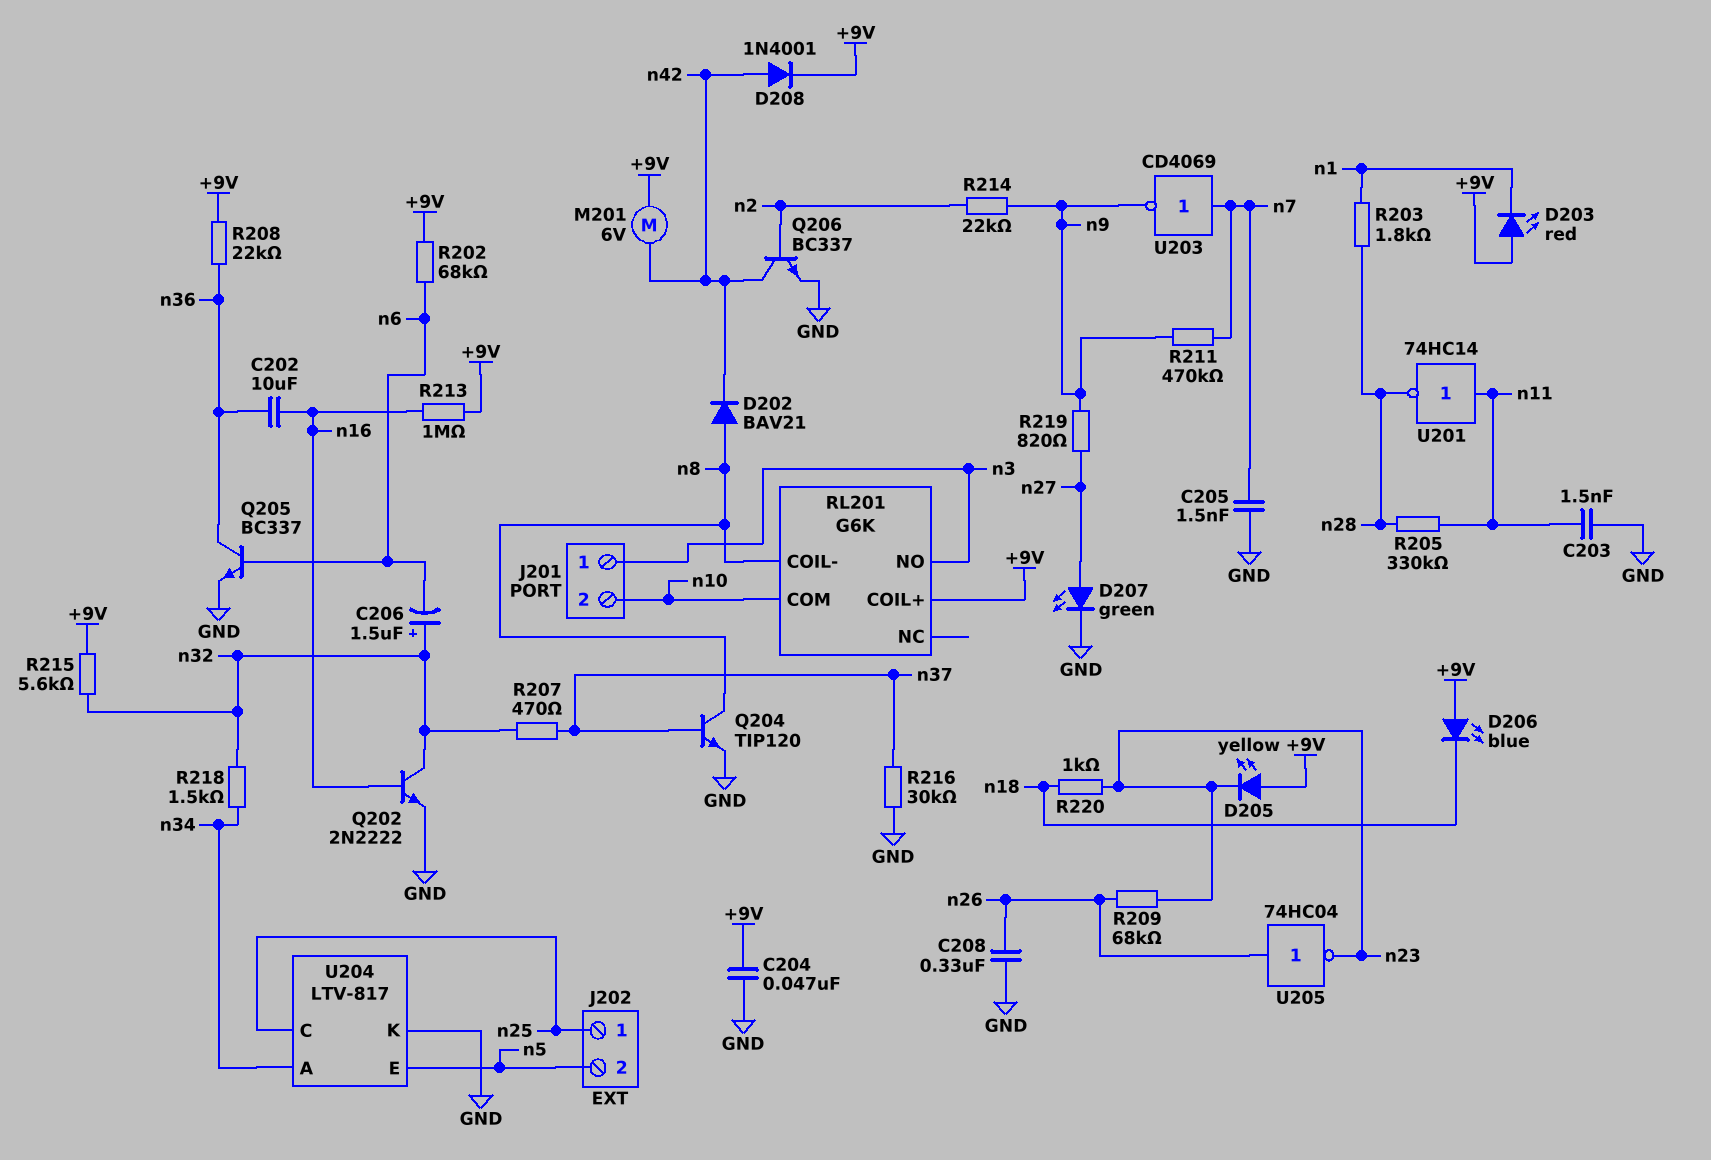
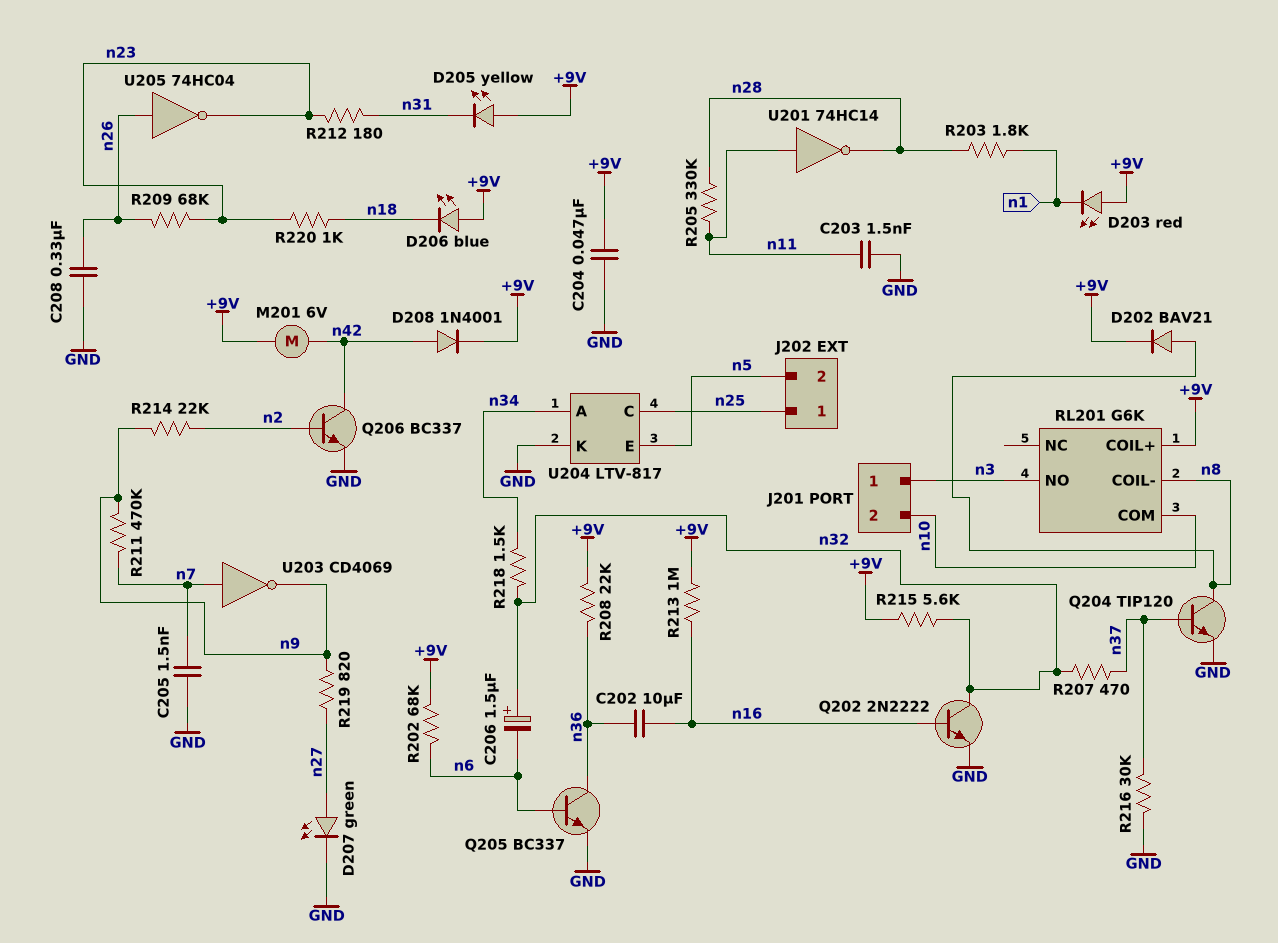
D202: diode BAV21 (A n8, K n42) -> diode BAV21 (A n8, K +9V)
D205: LED yellow (A +9V, K n23) -> LED yellow (A +9V, K n31)
R212: none -> 180 (n23, n31)

